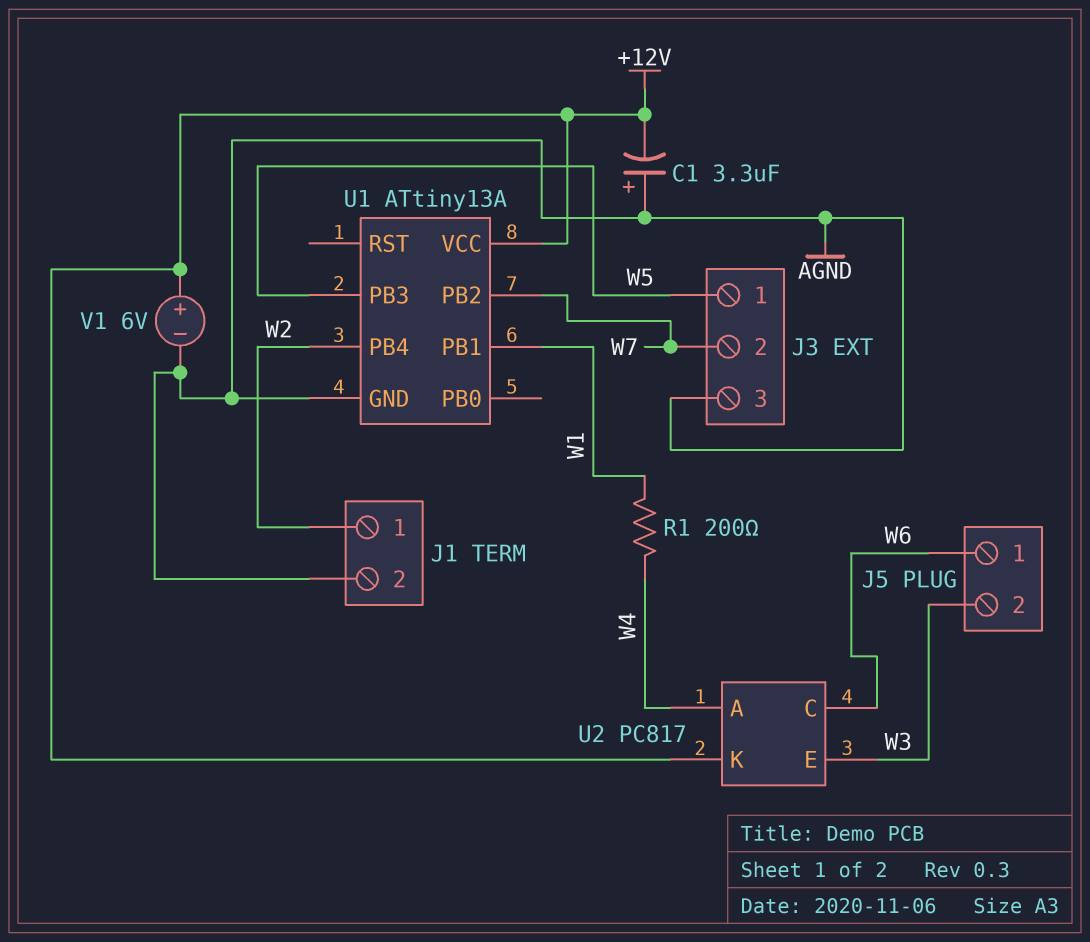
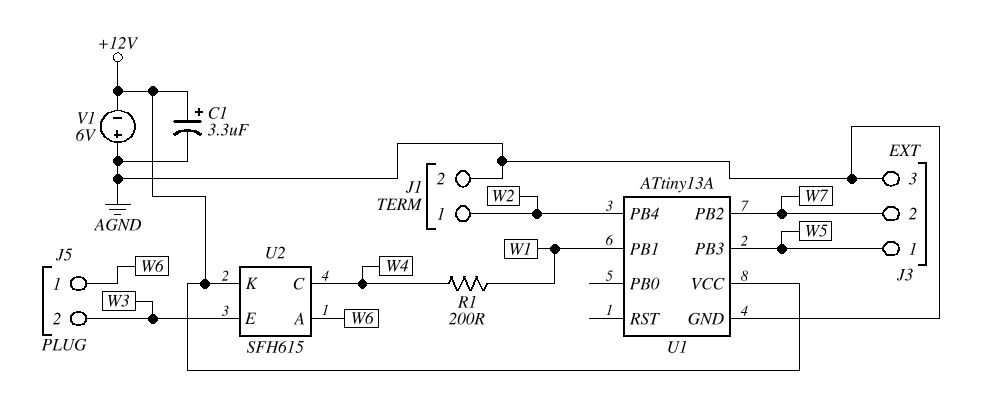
C1: 3.3uF (plus AGND, minus +12V) -> 3.3uF (plus +12V, minus AGND)
U2: PC817 -> SFH615
U2 pin A: W4 -> W6
U2 pin C: W6 -> W4
V1: 6V (plus +12V, minus AGND) -> 6V (plus AGND, minus +12V)

